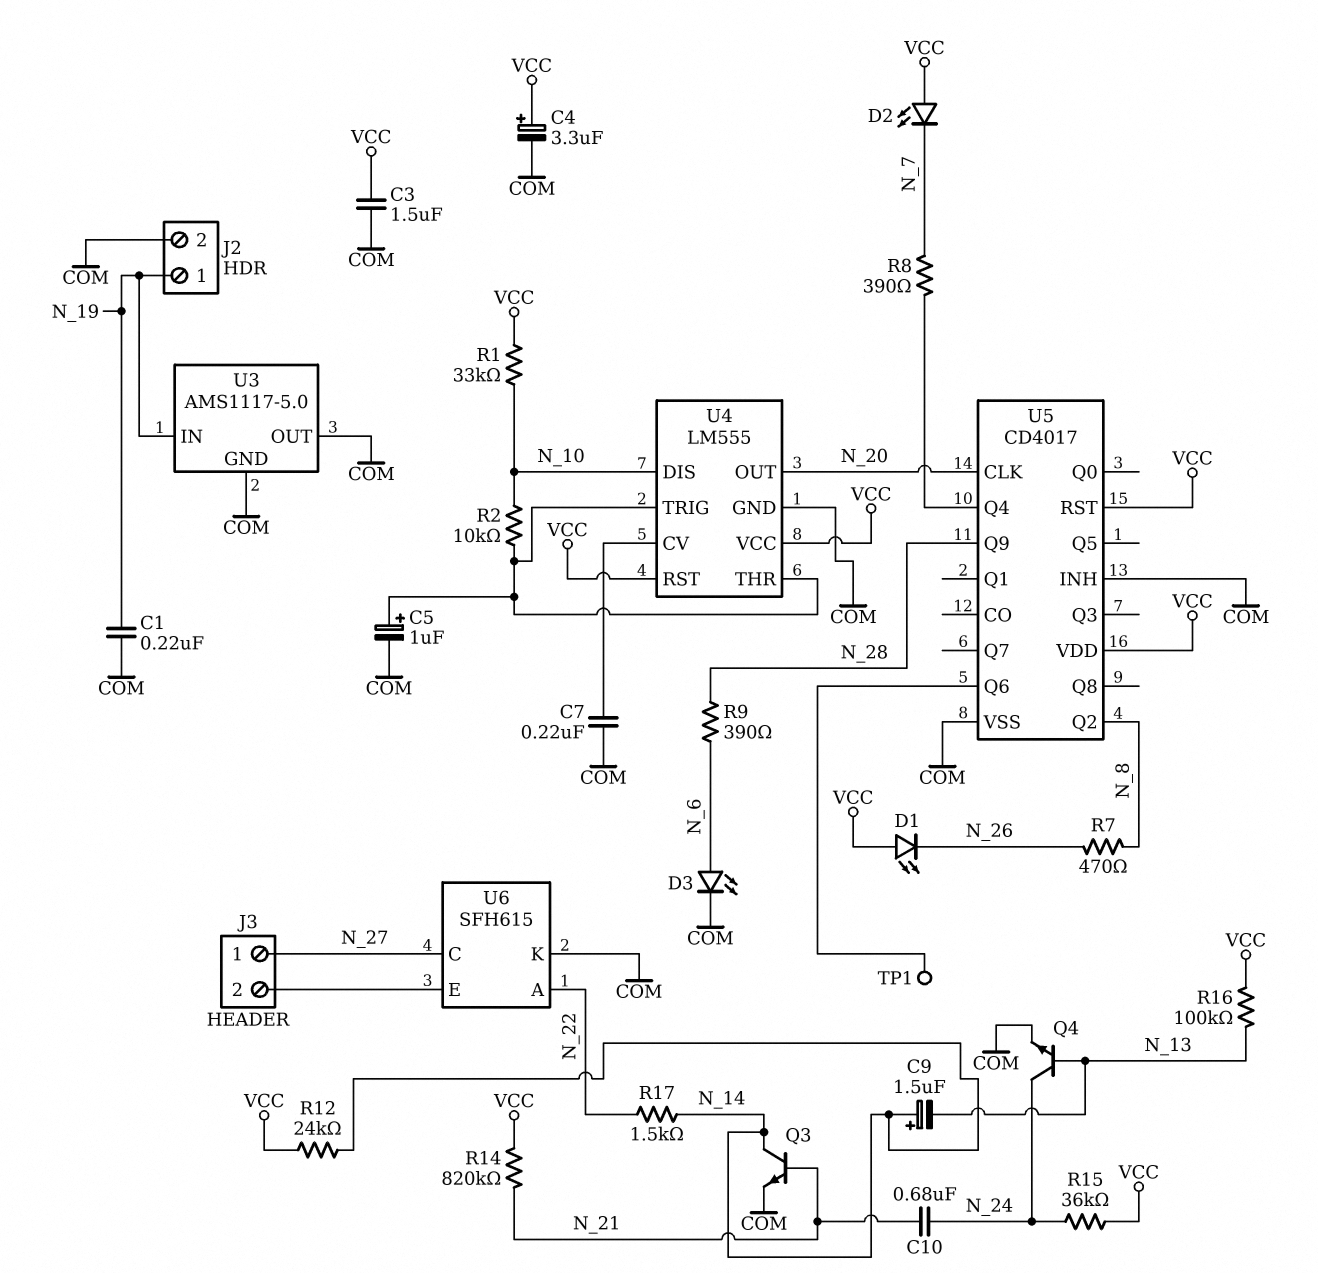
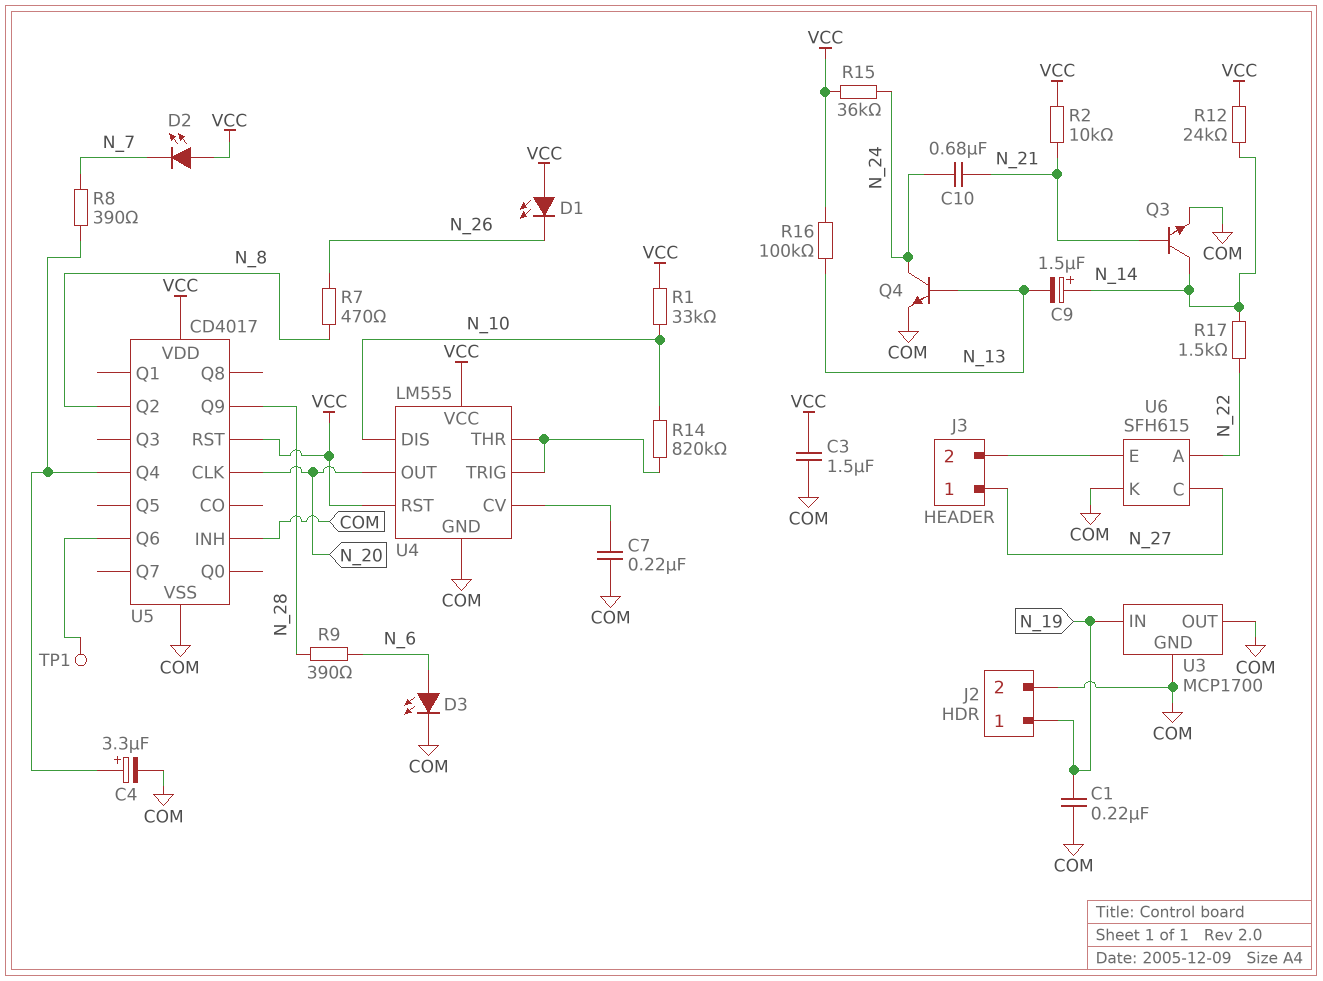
C4: 3.3uF (plus VCC, minus COM) -> 3.3uF (plus U5/Q4, minus COM)
C5: 1uF (plus U4/THR, minus COM) -> none
R2: 10k (N_10, U4/THR) -> 10k (N_21, VCC)
R14: 820k (N_21, VCC) -> 820k (N_10, U4/THR)
U3: AMS1117-5.0 -> MCP1700

